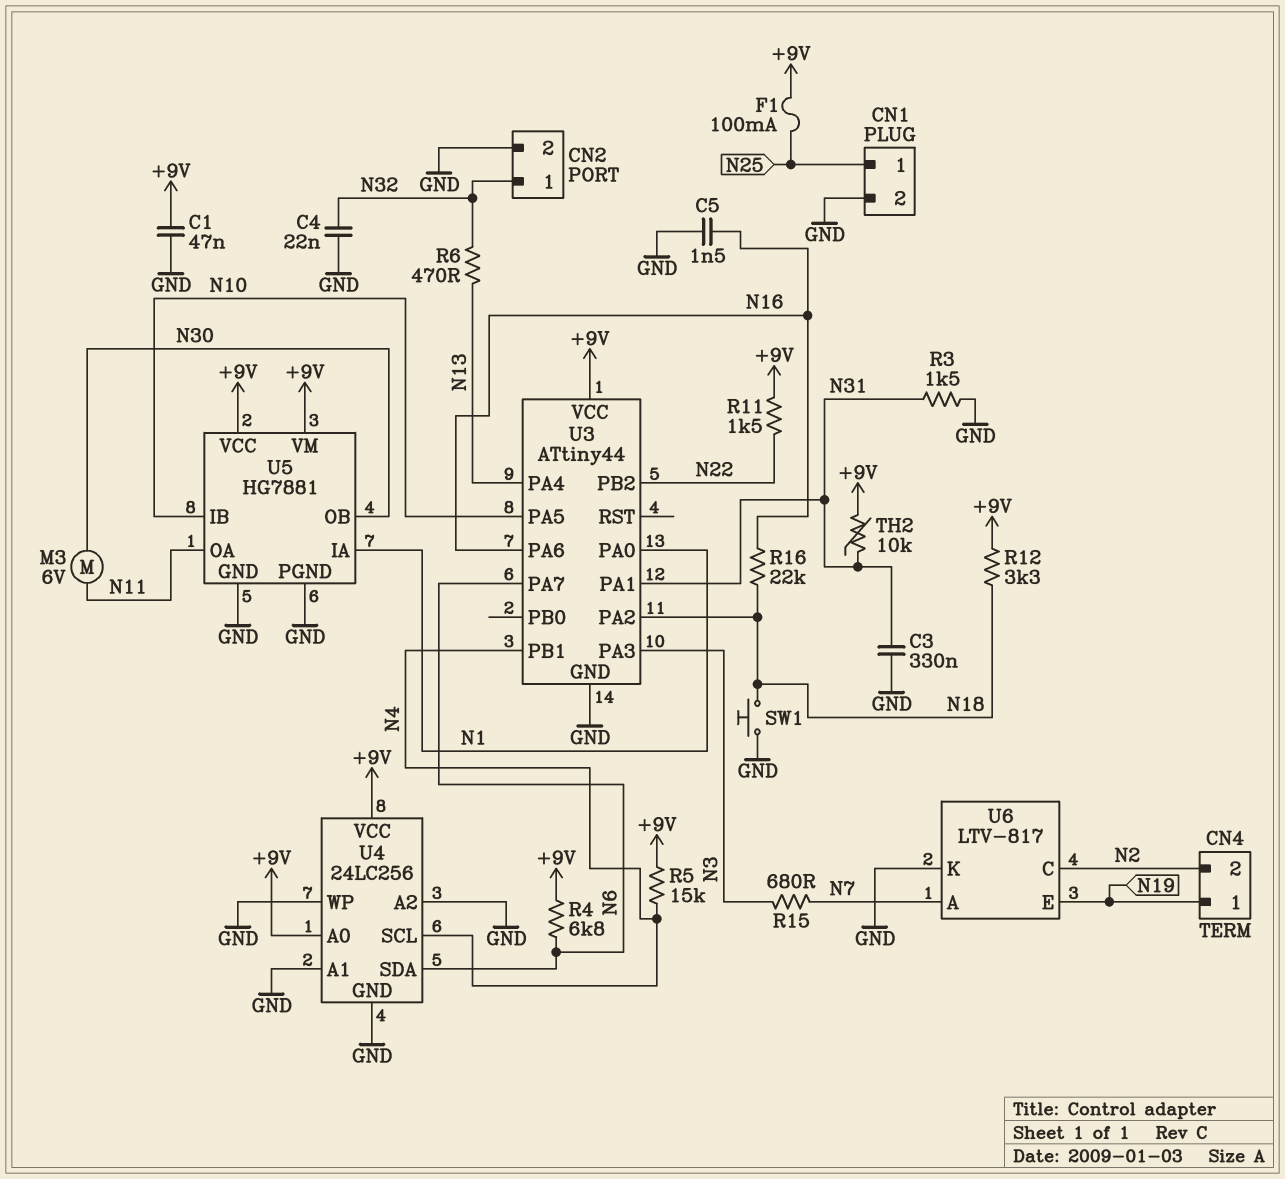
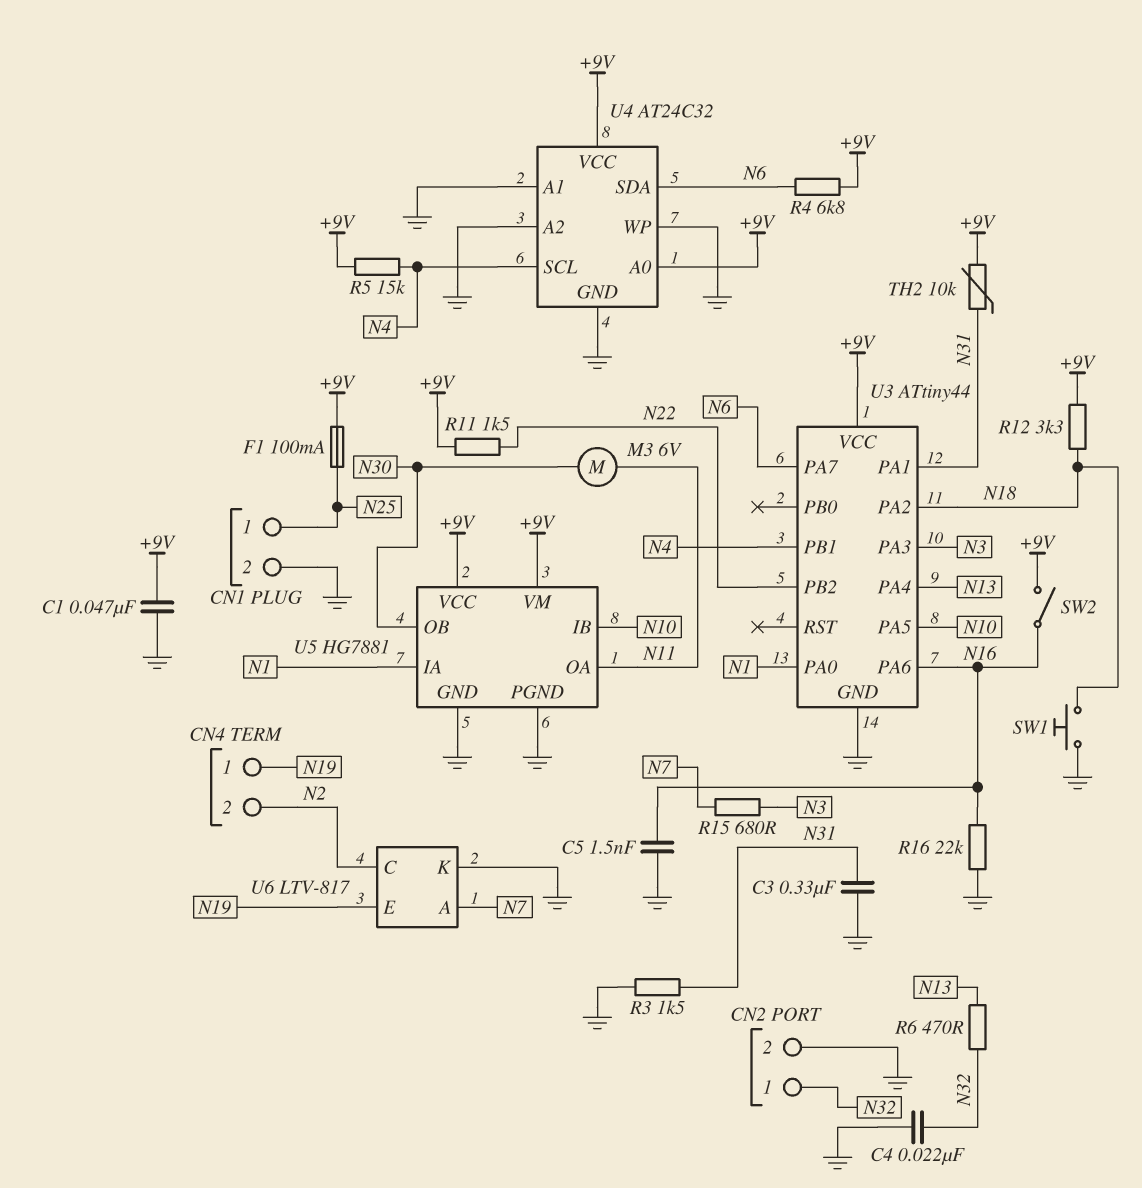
R16: 22k (N16, N18) -> 22k (GND, N16)
SW2: none -> switch (+9V, N16)
U4: 24LC256 -> AT24C32

